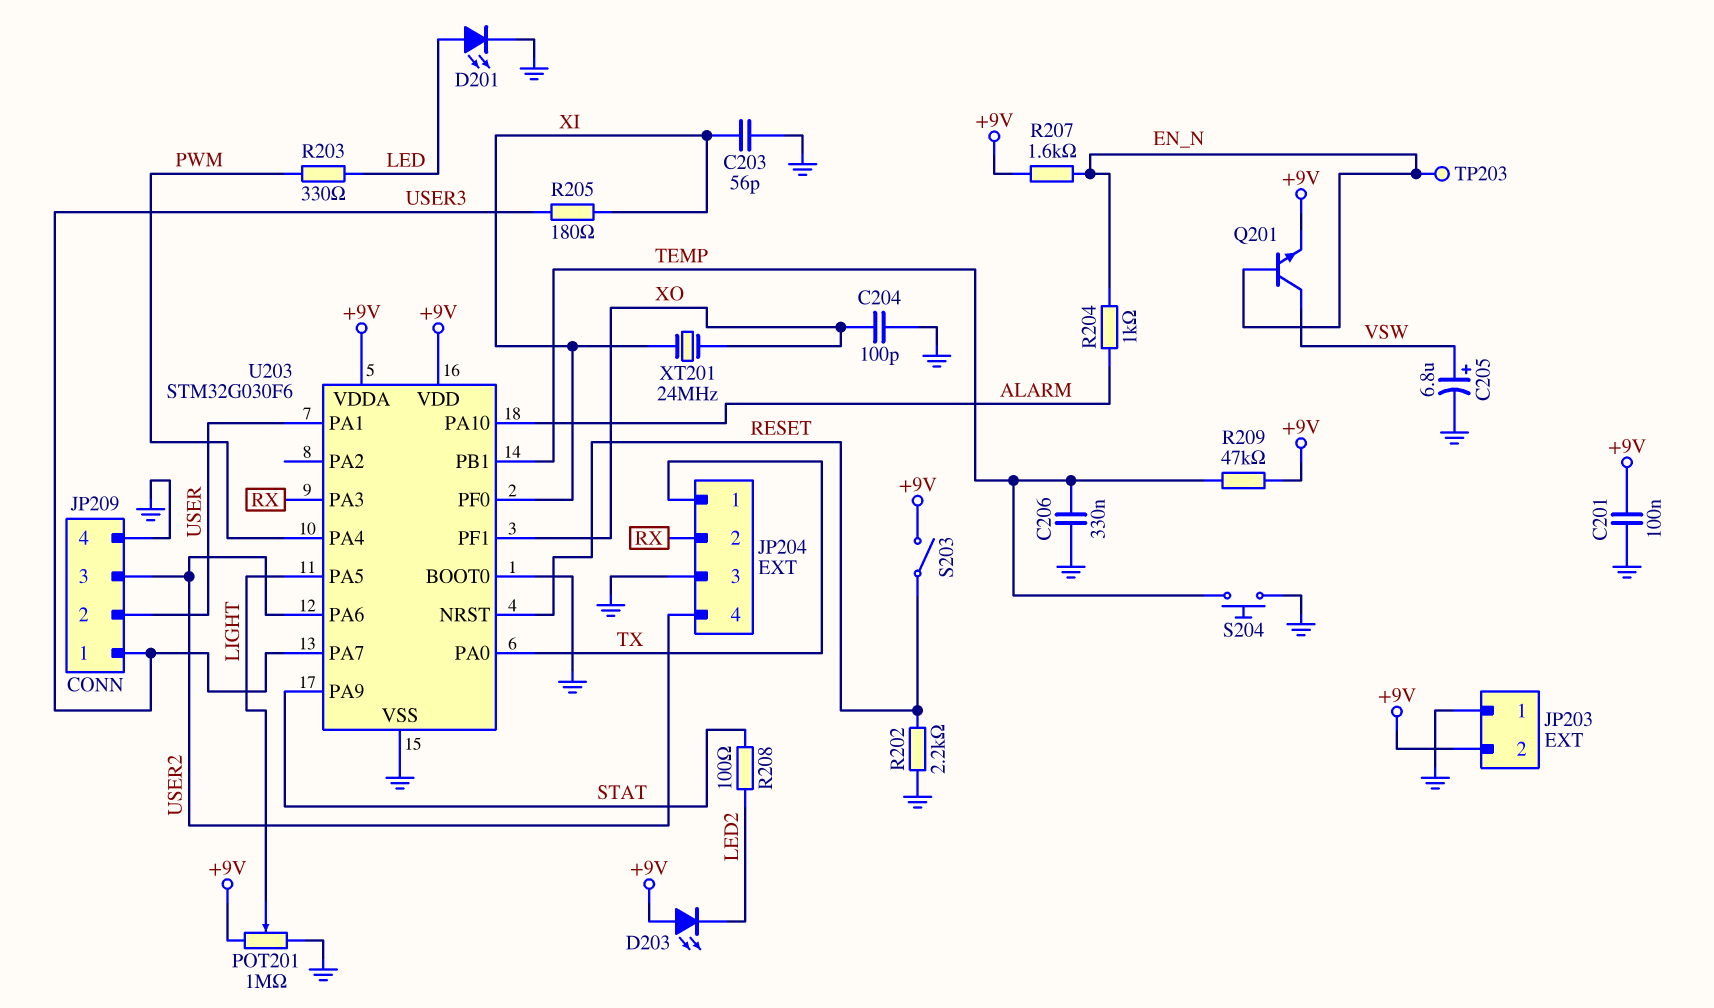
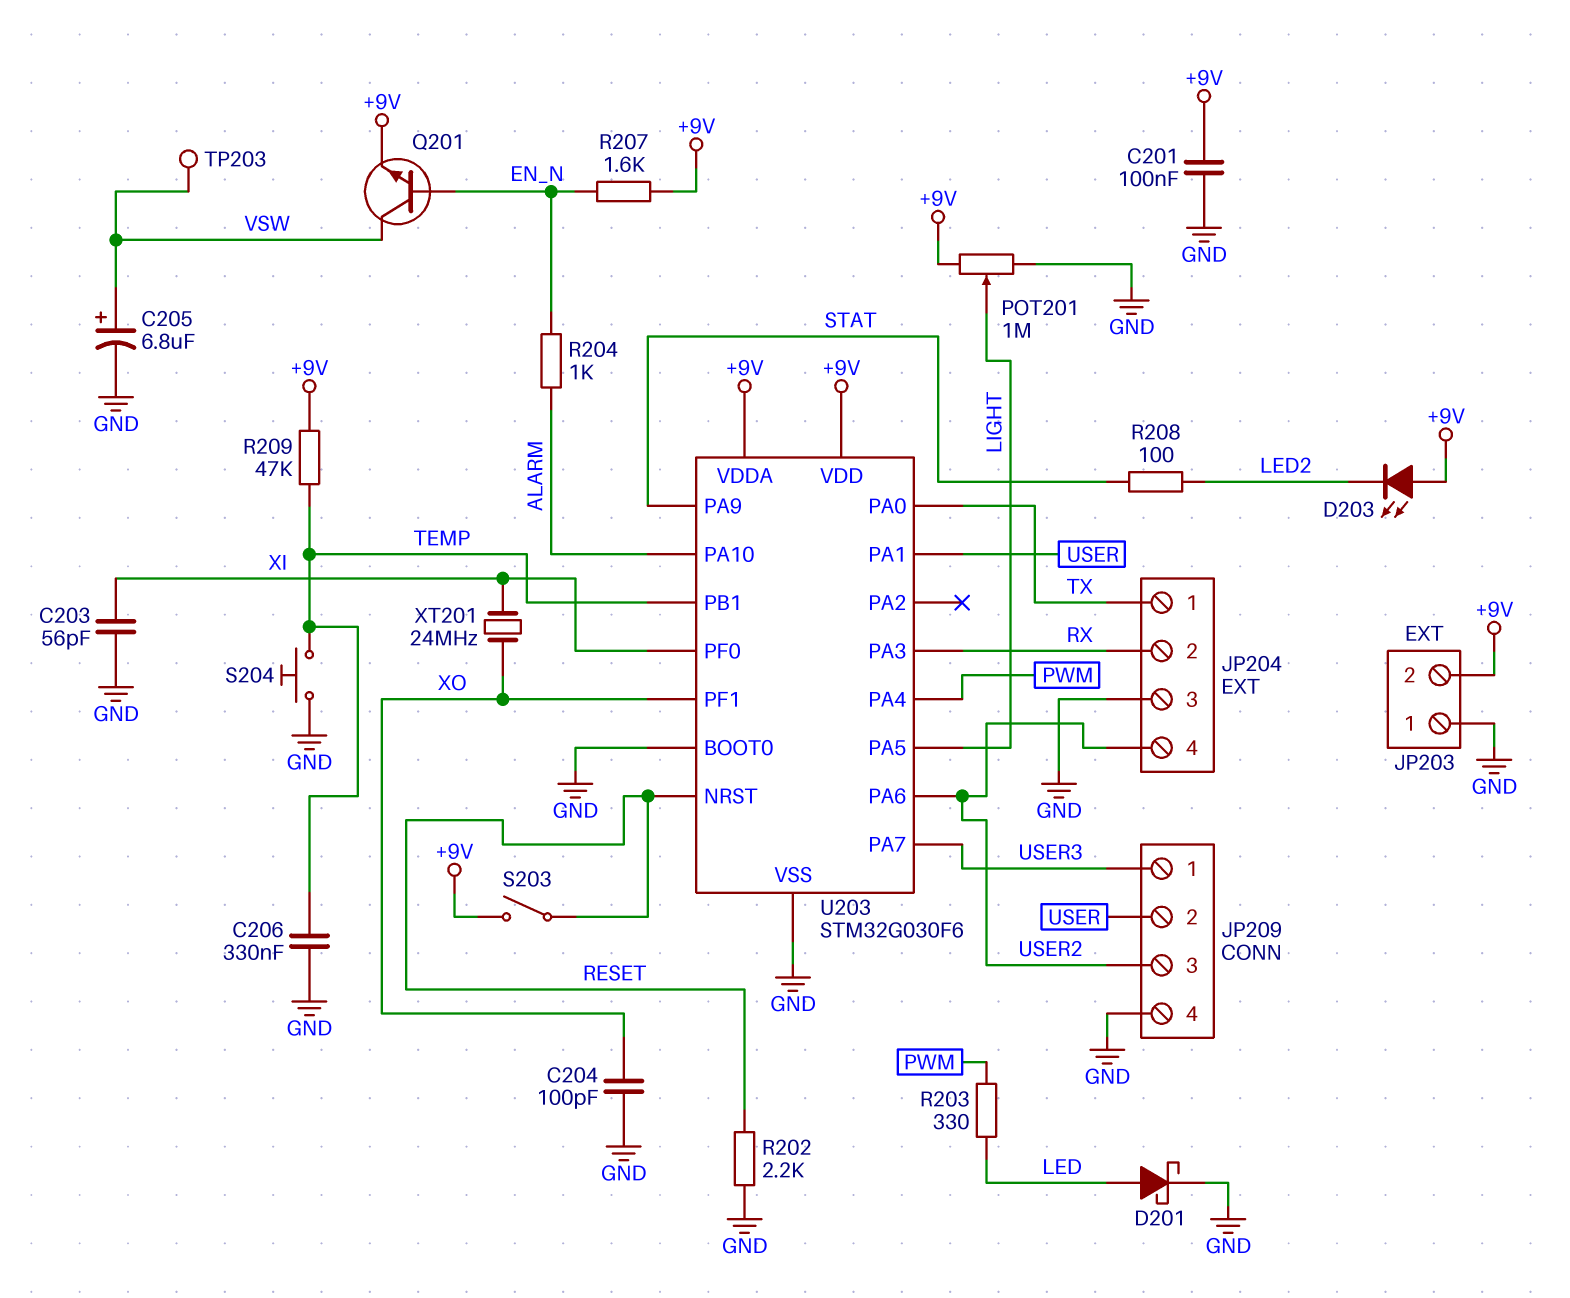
D201: LED (A LED, K GND) -> schottky (A LED, K GND)
R205: 180 (USER3, XI) -> none
TP203: test point (EN_N) -> test point (VSW)

